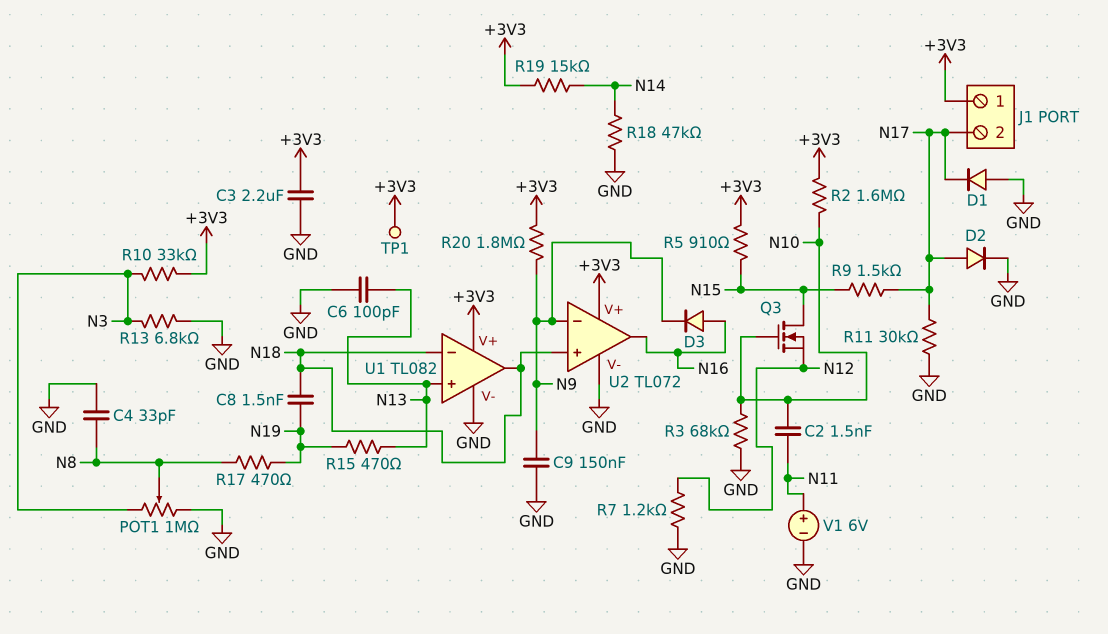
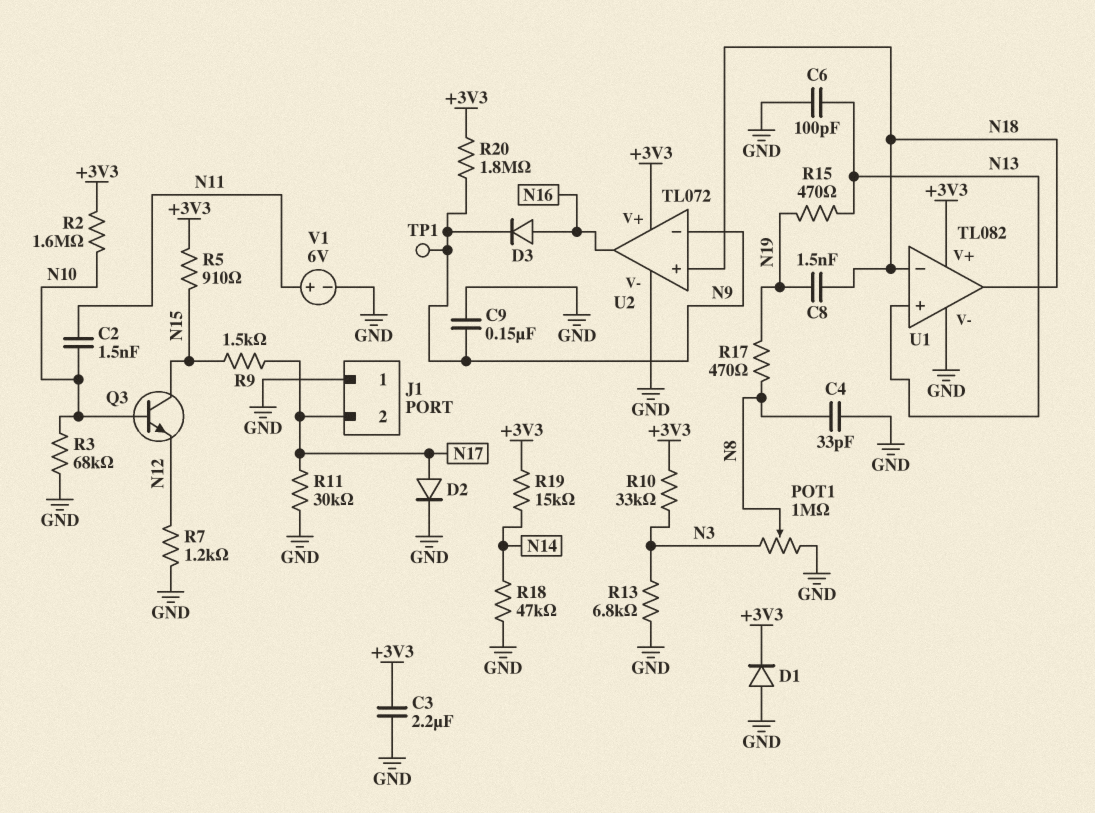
D1: diode (A GND, K N17) -> diode (A GND, K +3V3)
J1 pin 1: +3V3 -> GND
Q3: NMOS (G N10, D N15, S N12) -> NPN (B N10, C N15, E N12)
TP1: test point (+3V3) -> test point (N9)

